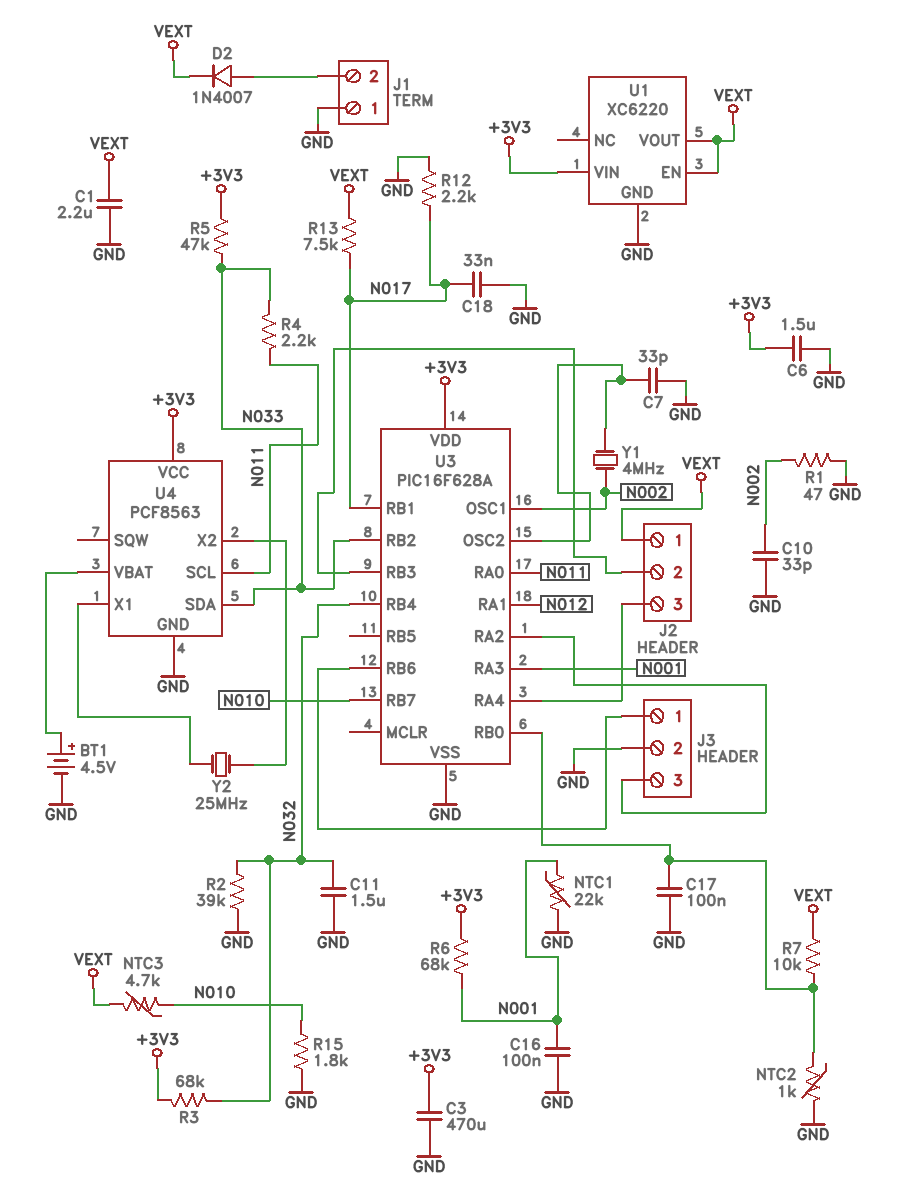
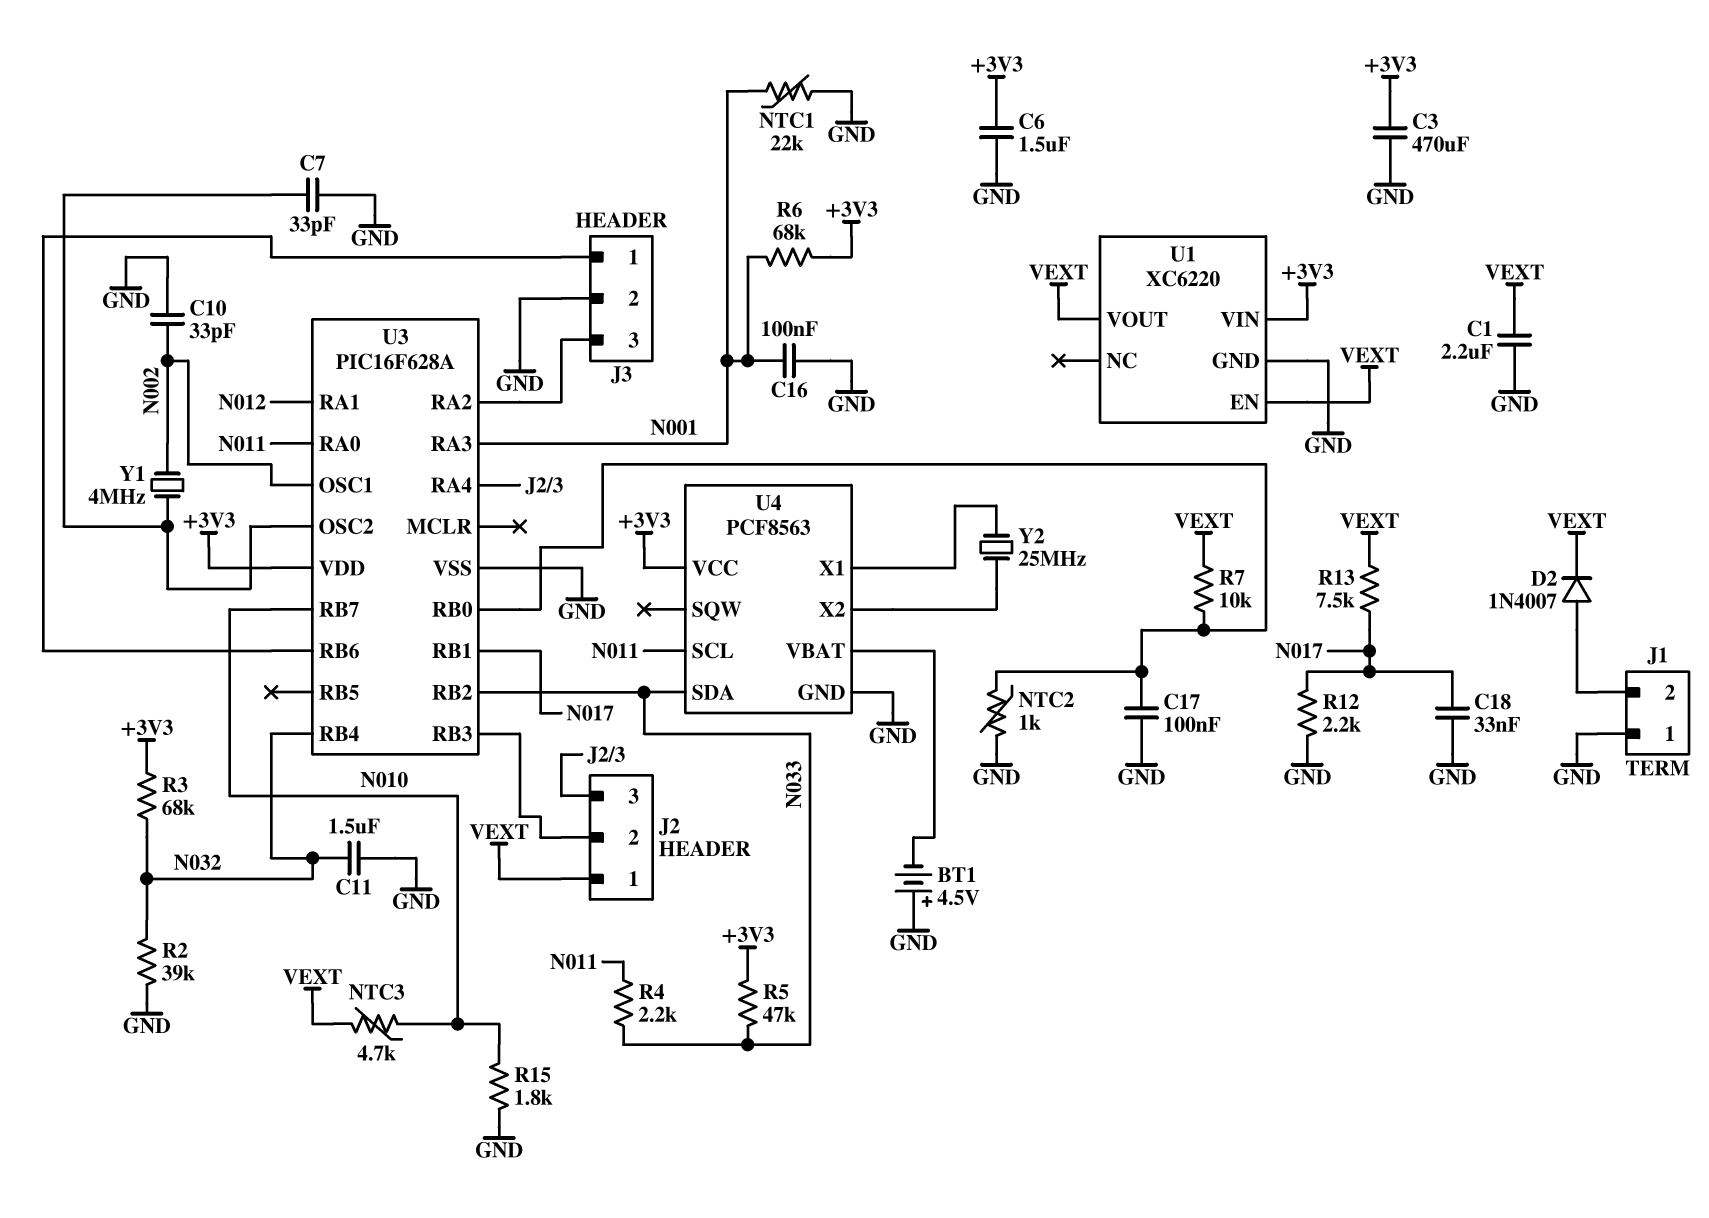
BT1: 4.5V (plus U4/VBAT, minus GND) -> 4.5V (plus GND, minus U4/VBAT)
R1: 47 (GND, N002) -> none

